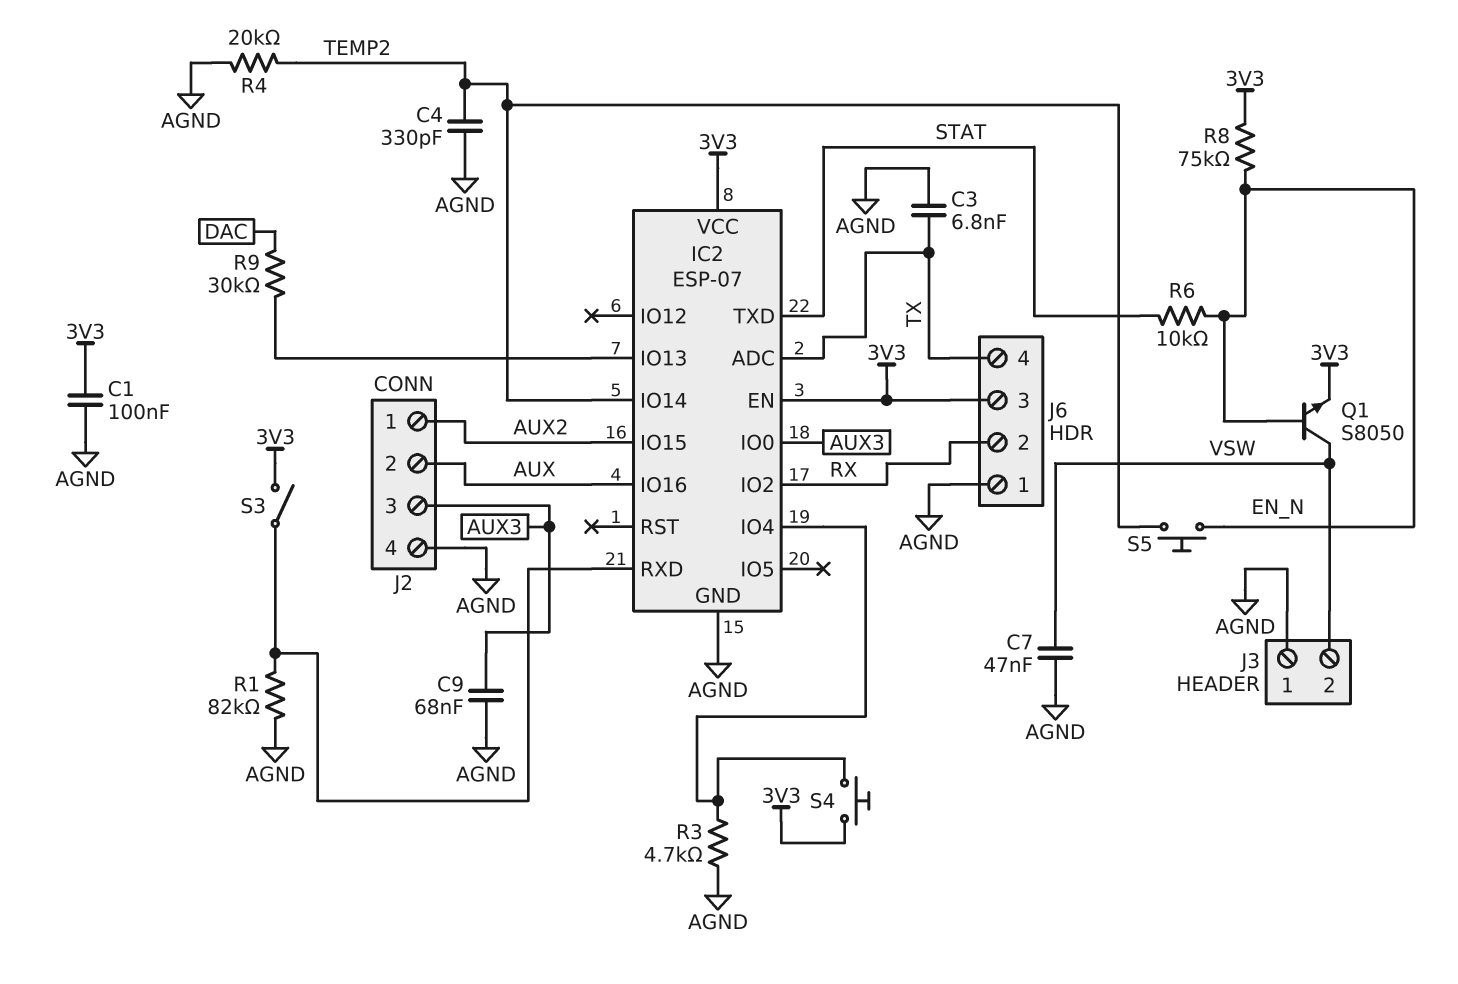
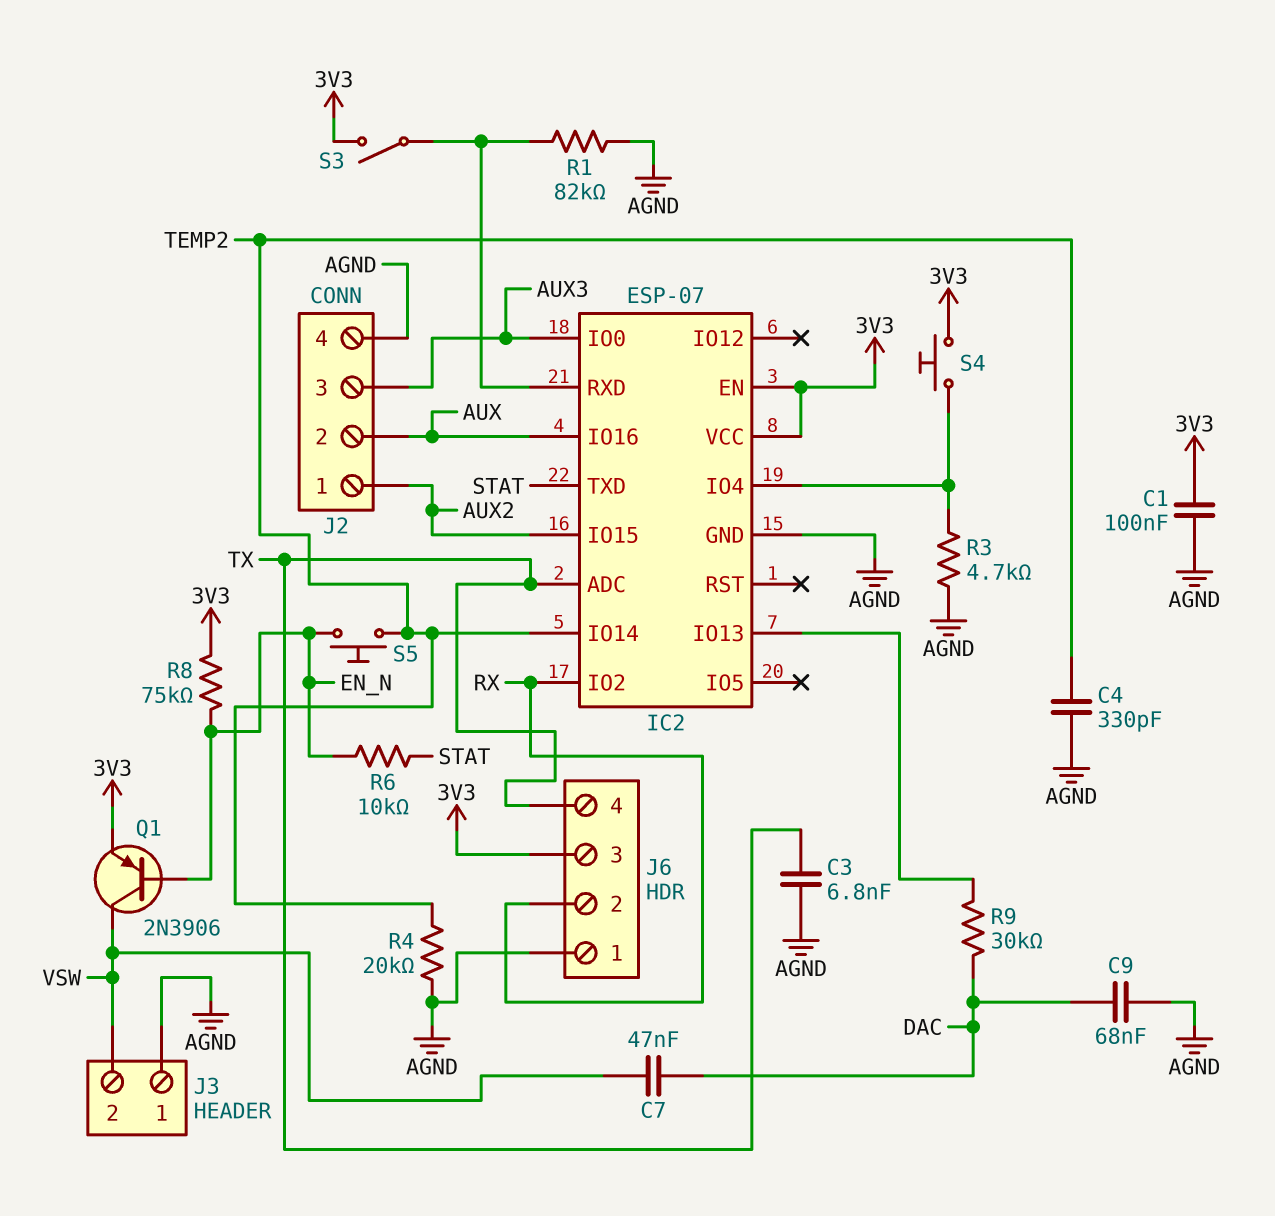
C7: 47nF (AGND, VSW) -> 47nF (DAC, VSW)
C9: 68nF (AGND, AUX3) -> 68nF (AGND, DAC)
Q1: NPN S8050 (B EN_N, C VSW, E 3V3) -> PNP 2N3906 (B EN_N, C VSW, E 3V3)

